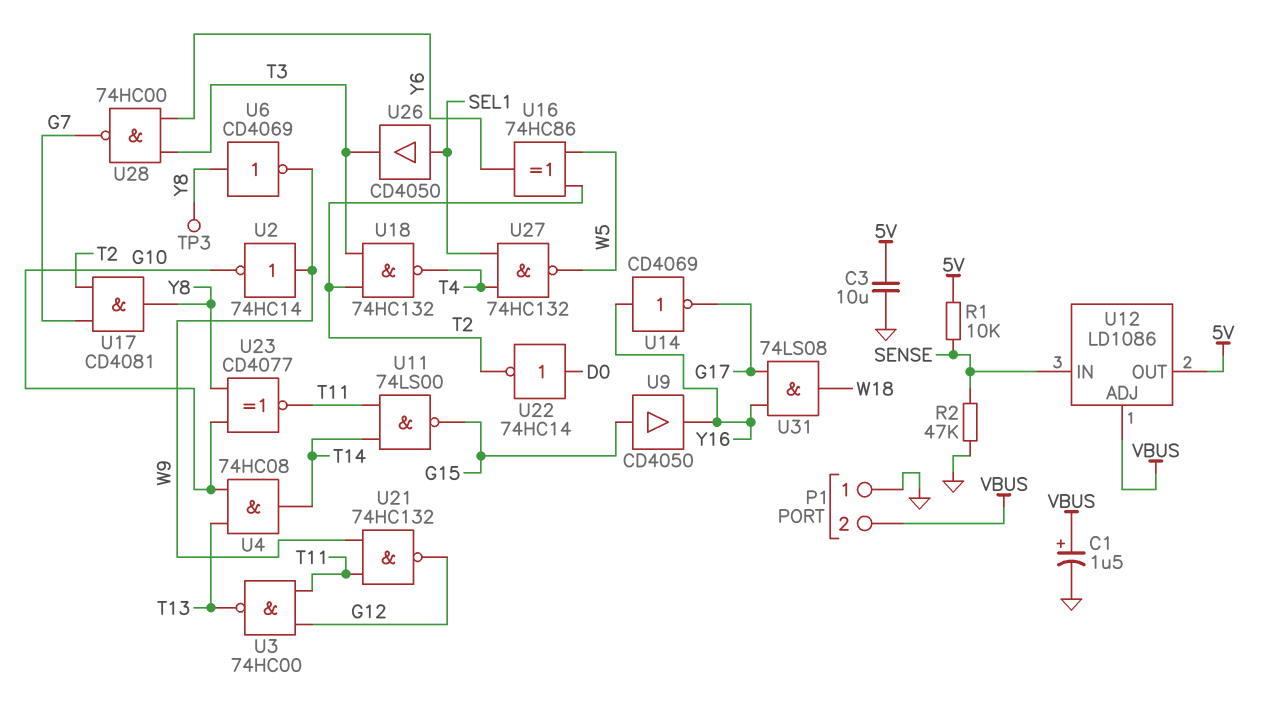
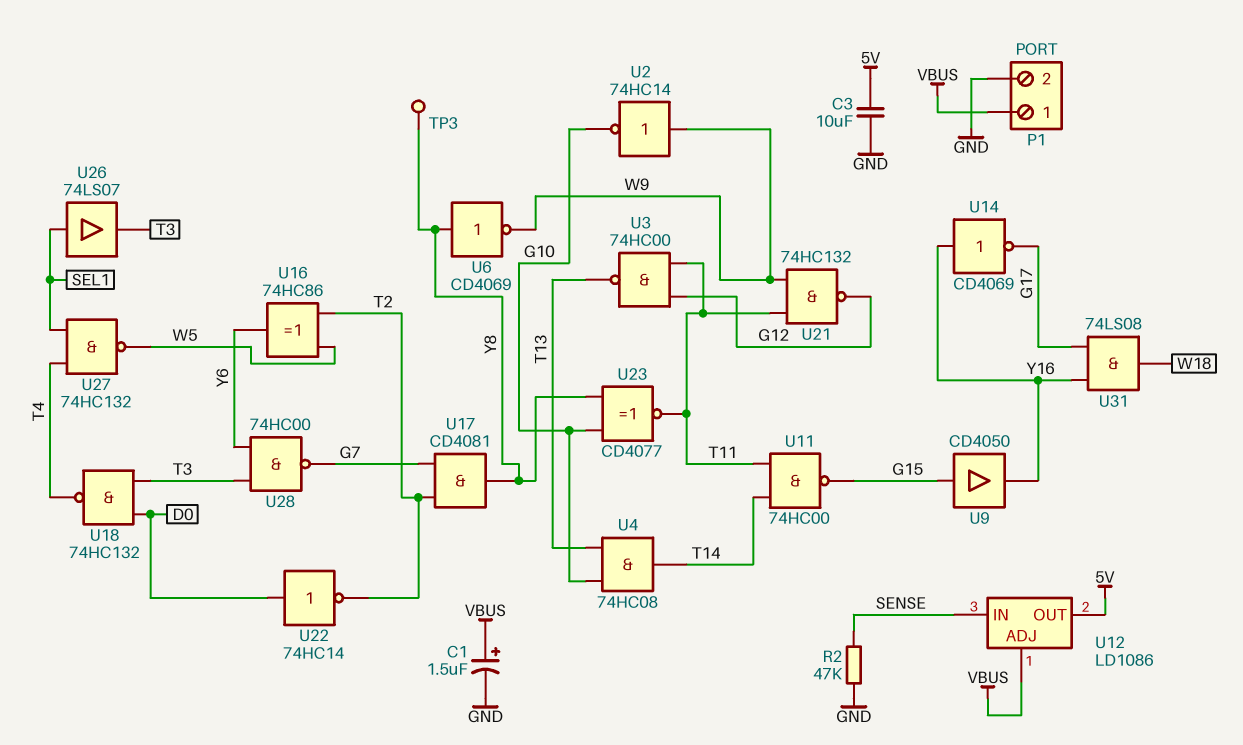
P1 pin 1: GND -> VBUS
P1 pin 2: VBUS -> GND
R1: 10k (5V, SENSE) -> none
U11: NAND 74LS00 (in T11, in T14, out G15) -> NAND 74HC00 (in T11, in T14, out G15)
U18: NAND 74HC132 (in T2, in T3, out T4) -> NAND 74HC132 (in D0, in T3, out T4)
U26: buffer CD4050 (in SEL1, out T3) -> buffer 74LS07 (in SEL1, out T3)

